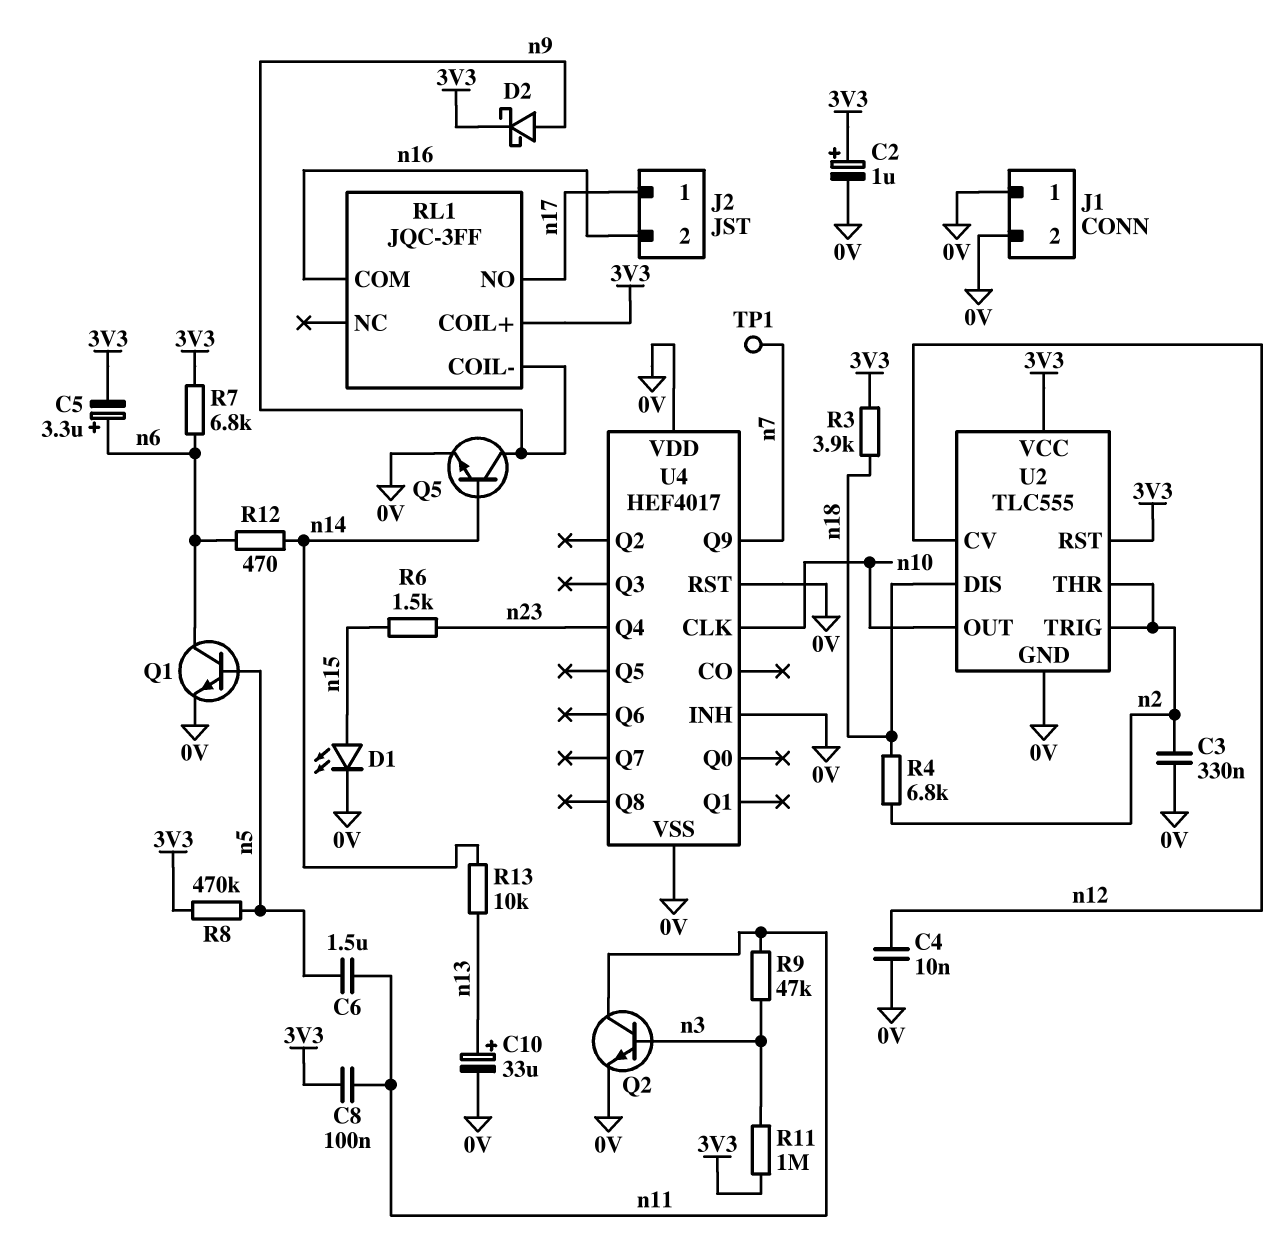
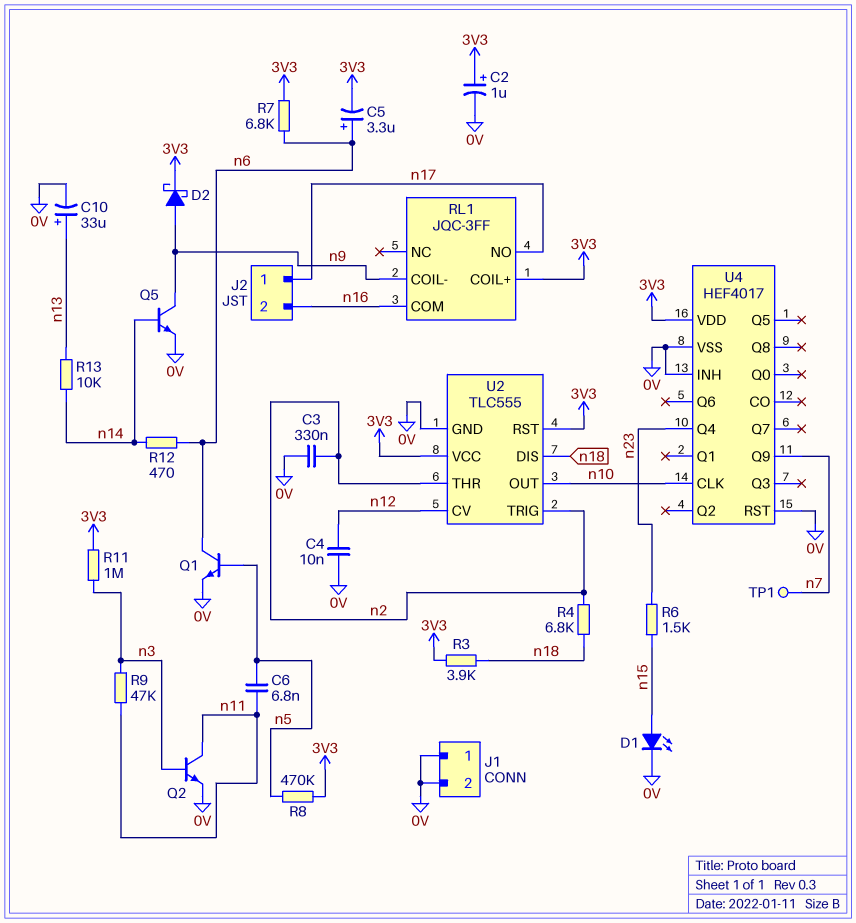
C6: 1.5uF (n5, n11) -> 6.8nF (n5, n11)
C8: 100nF (3V3, n11) -> none
U4 pin VDD: 0V -> 3V3

